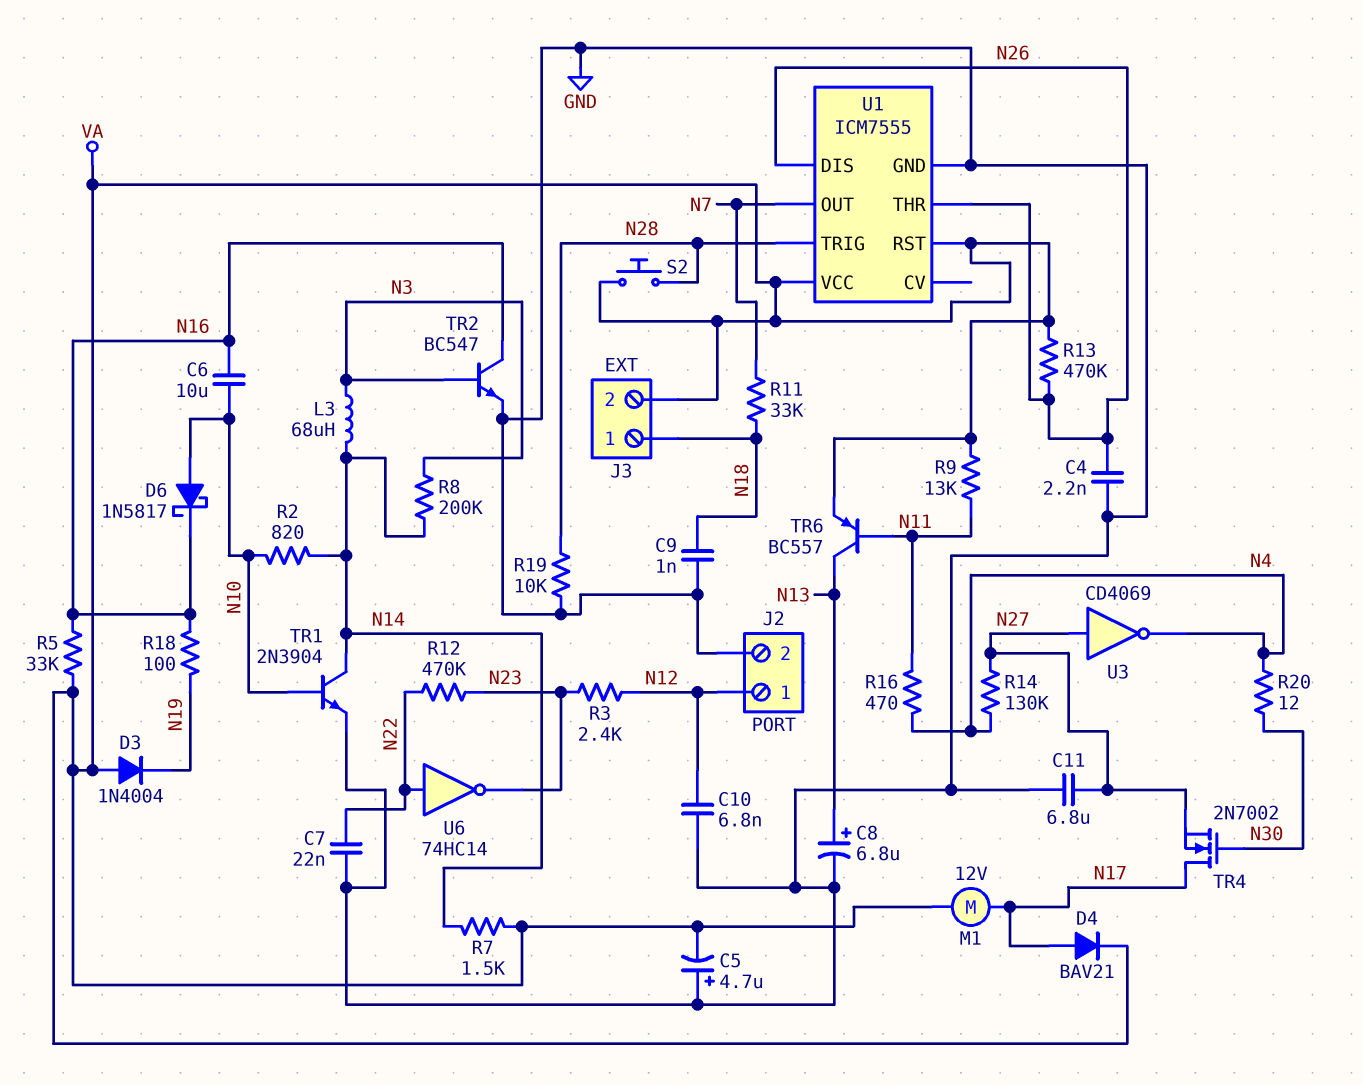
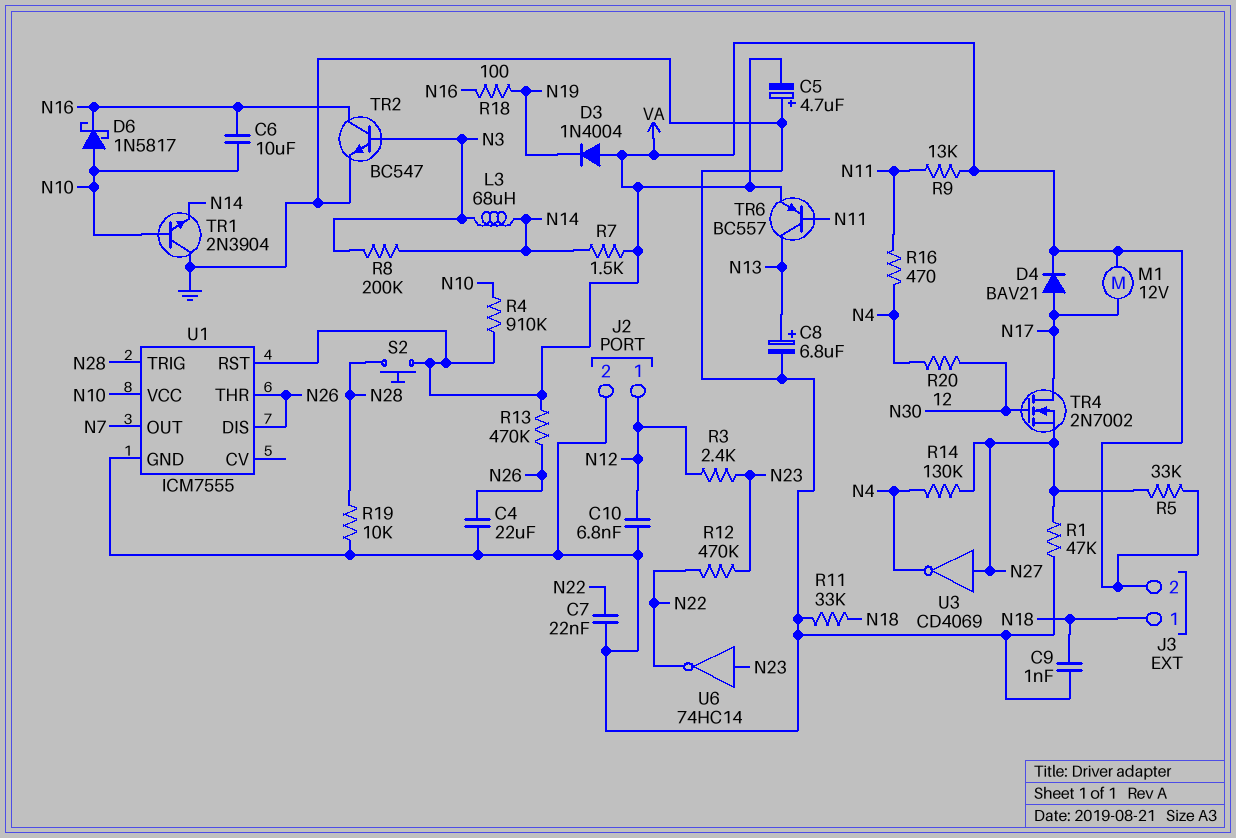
C4: 2.2nF (GND, N26) -> 22uF (GND, N26)
C11: 6.8uF (GND, N27) -> none
R1: none -> 47k (GND, N27)
R2: 820 (N10, N14) -> none
R4: none -> 910k (N10, VA)
R5: 33k (N16, VA) -> 33k (N27, VA)
R11: 33k (N7, N18) -> 33k (GND, N18)
TR1: NPN 2N3904 (B N10, C N14, E GND) -> NPN 2N3904 (B N10, C GND, E N14)
U1 pin VCC: VA -> N10
U6: NOT 74HC14 (in N22, out N23) -> NOT 74HC14 (in N23, out N22)

